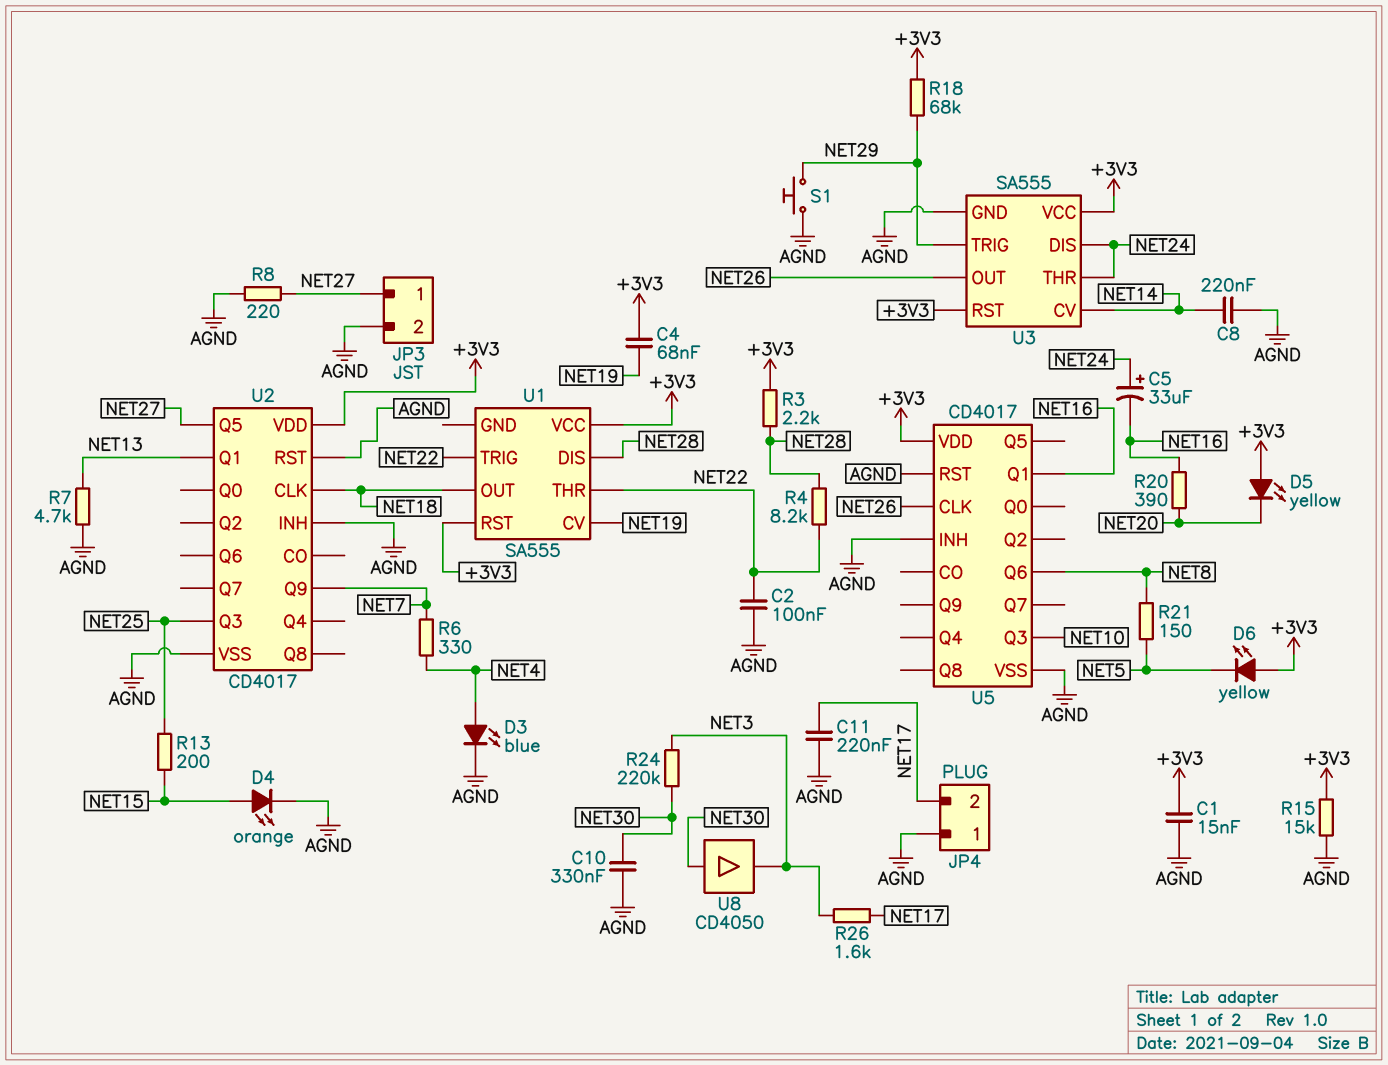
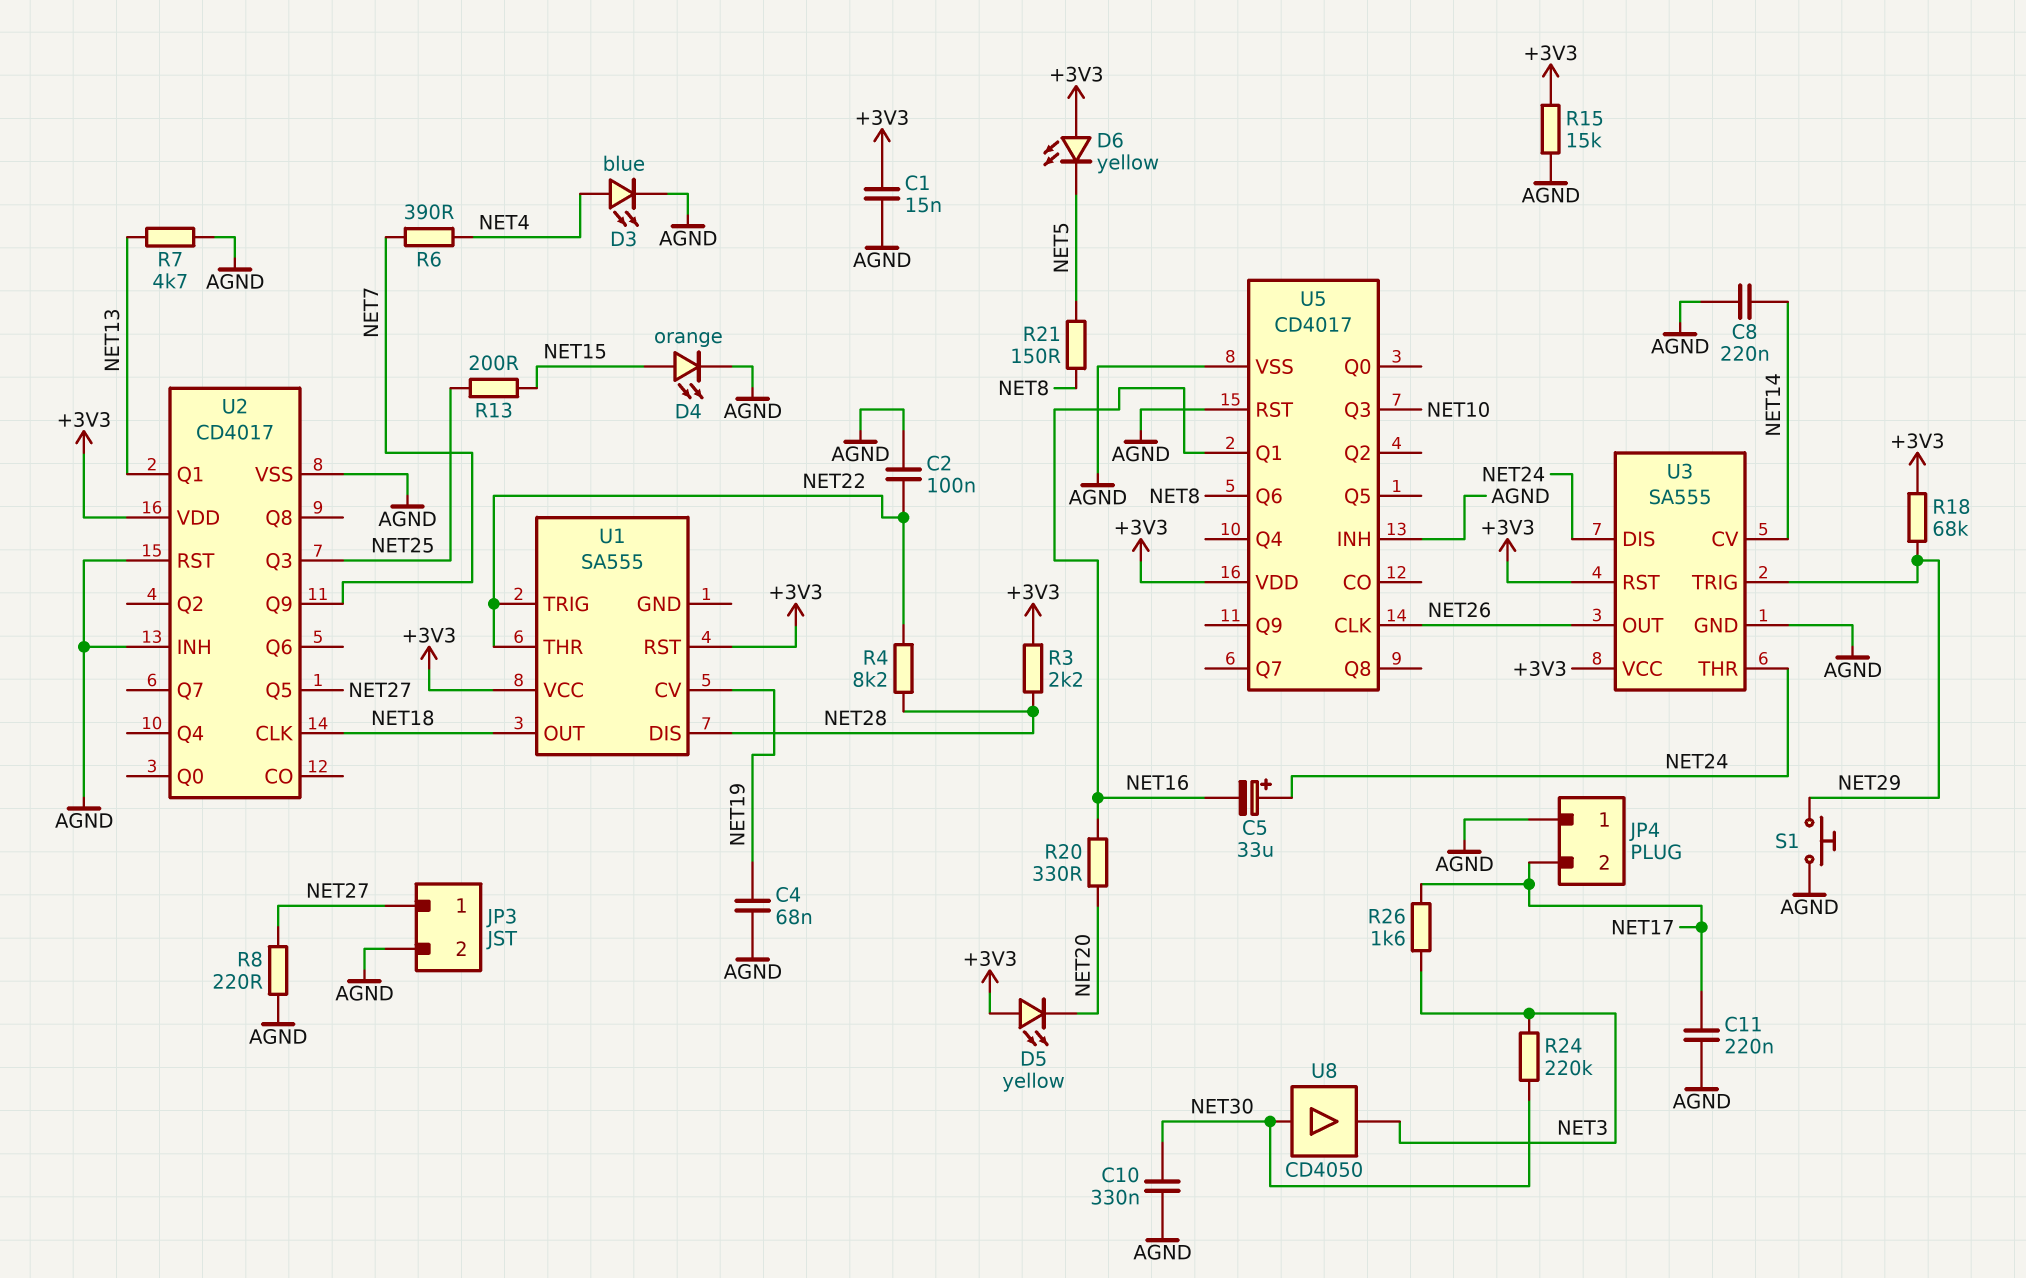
C4: 68nF (+3V3, NET19) -> 68nF (AGND, NET19)
R6: 330 (NET4, NET7) -> 390 (NET4, NET7)
R20: 390 (NET16, NET20) -> 330 (NET16, NET20)

